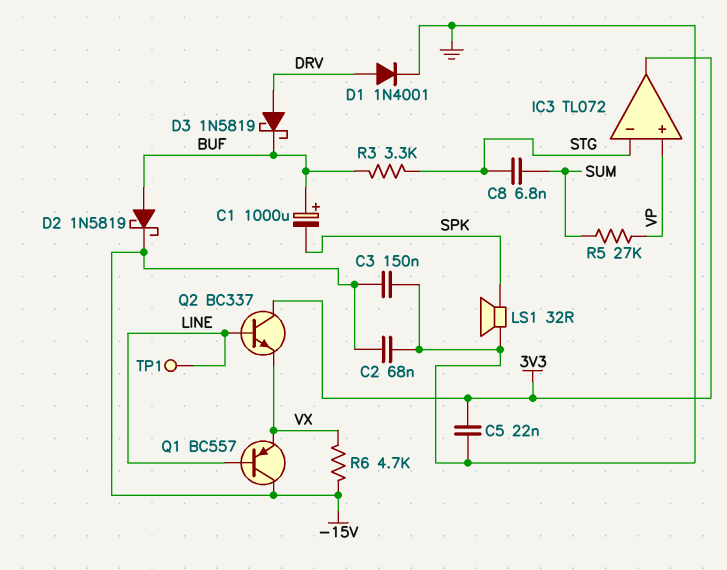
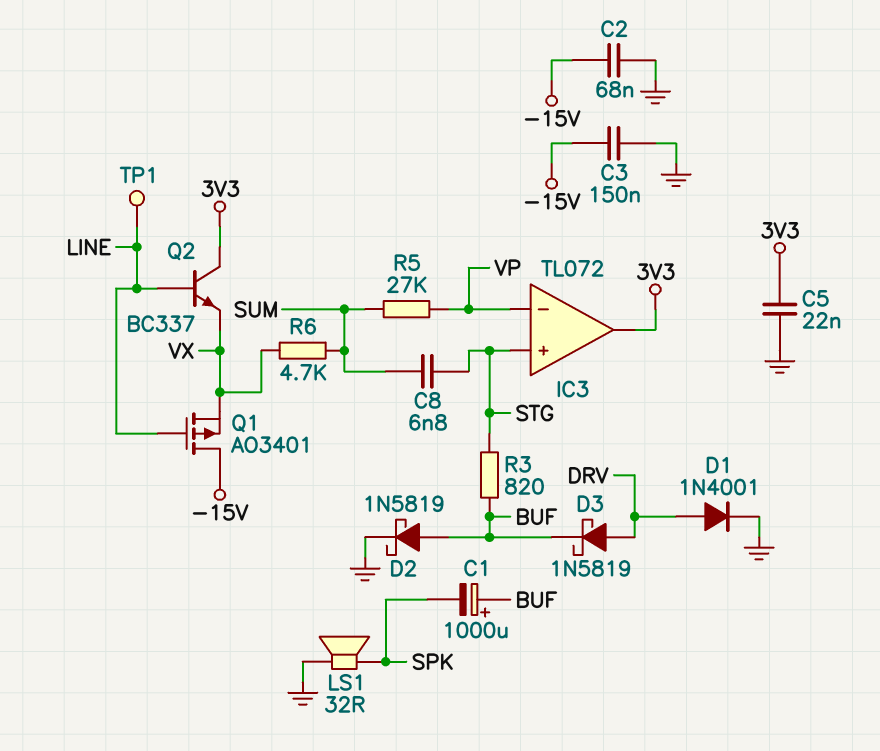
D2: schottky 1N5819 (A BUF, K -15V) -> schottky 1N5819 (A BUF, K GND)
IC3 pin in+: VP -> STG
IC3 pin in-: STG -> VP
Q1: PNP BC557 (B LINE, C -15V, E VX) -> PMOS AO3401 (G LINE, D -15V, S VX)
R3: 3.3k (BUF, STG) -> 820 (BUF, STG)
R6: 4.7k (-15V, VX) -> 4.7k (SUM, VX)

